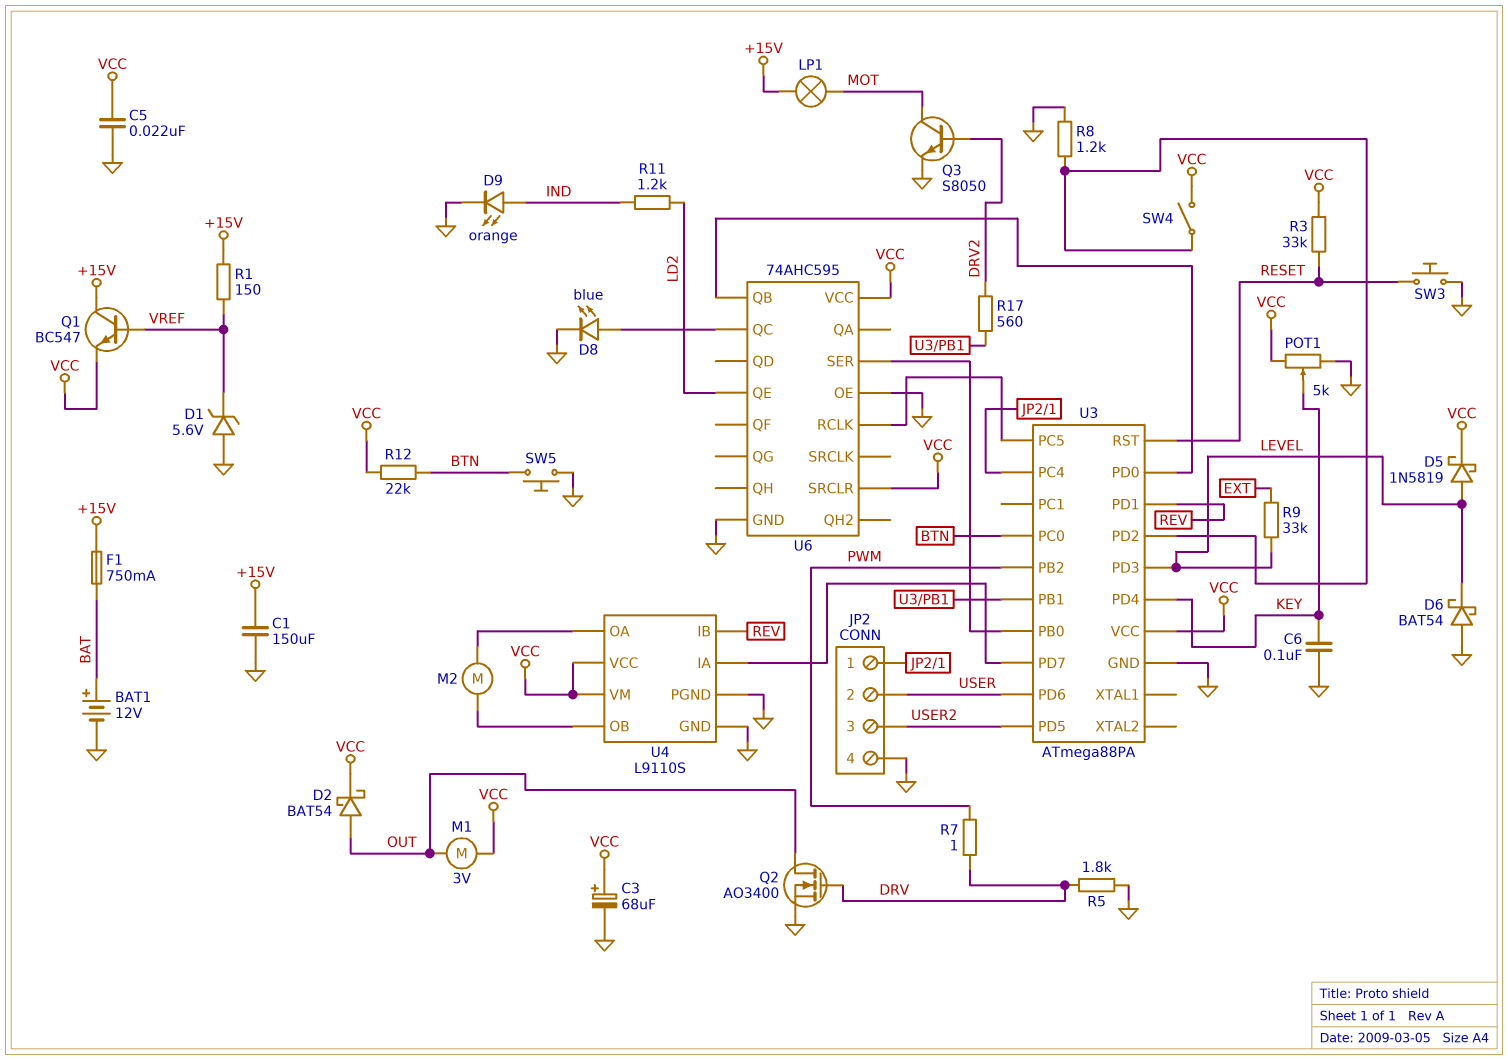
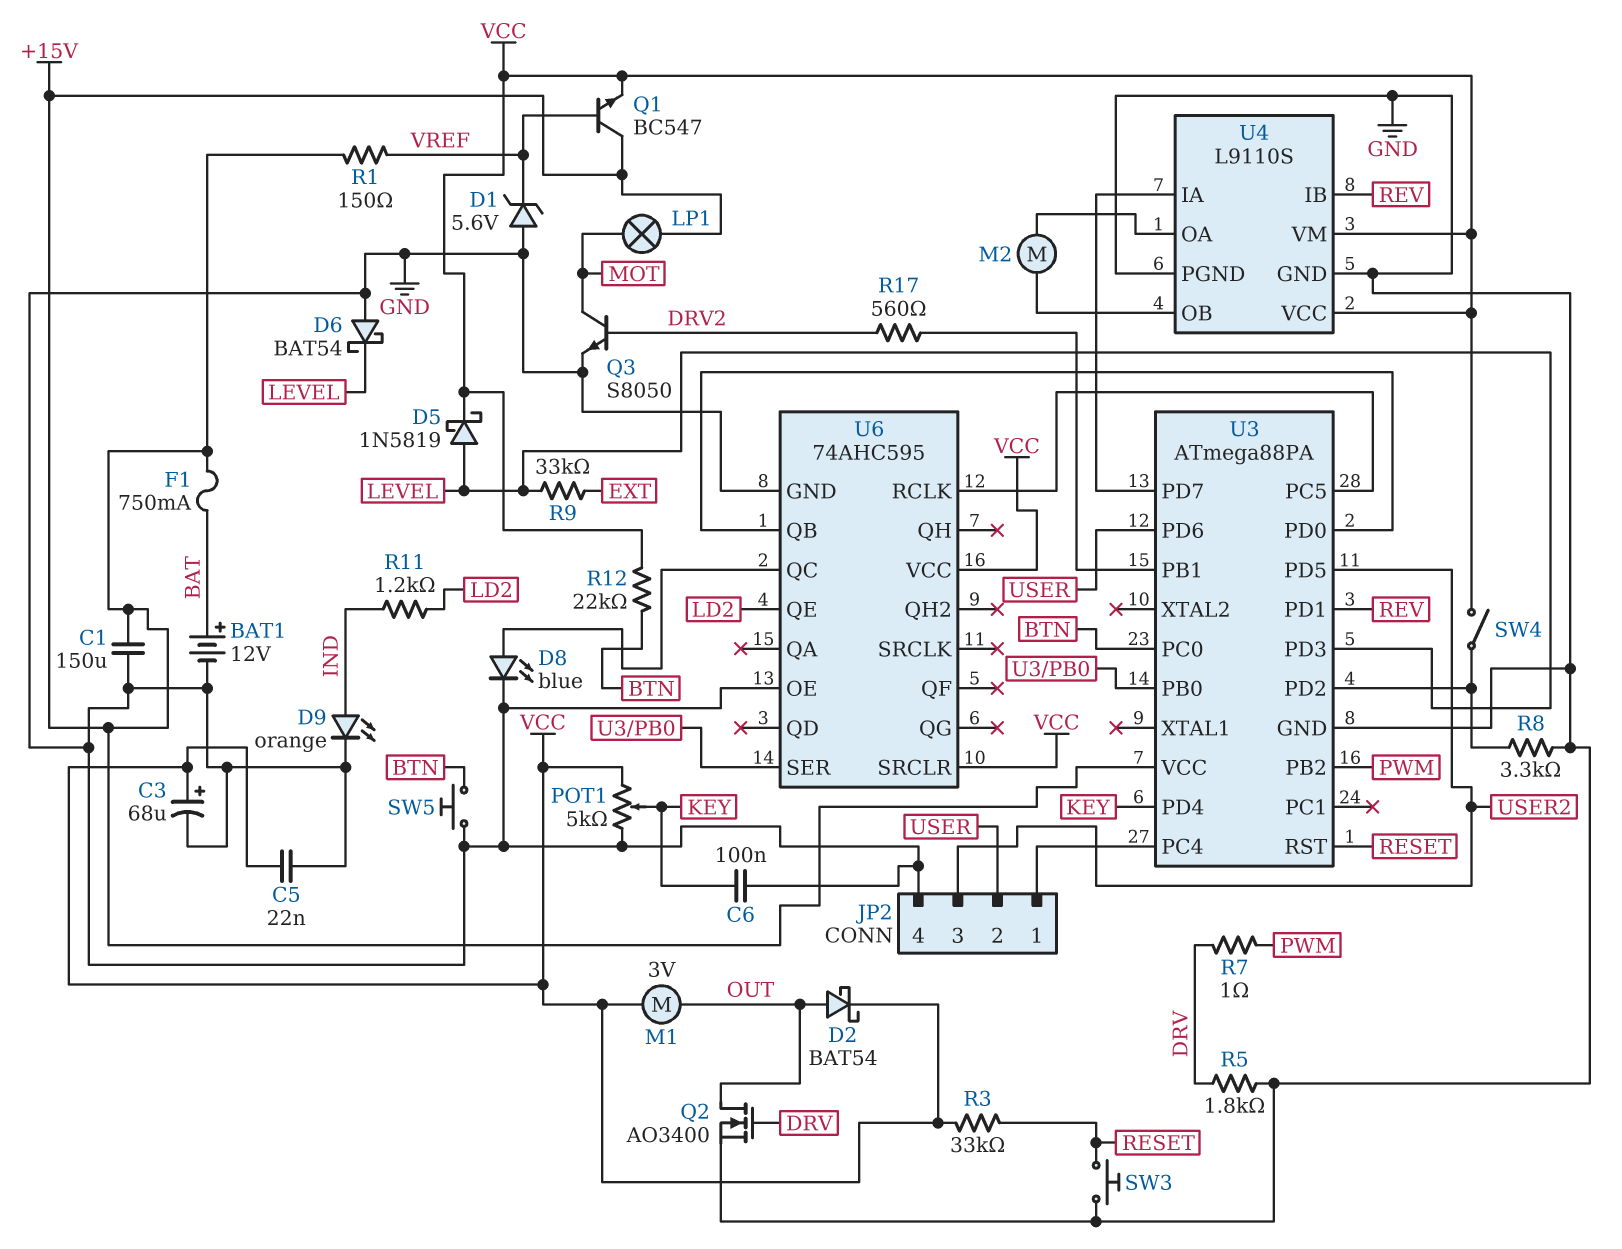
R8: 1.2k (GND, U3/PD2) -> 3.3k (GND, U3/PD2)
U3 pin VCC: VCC -> +15V

